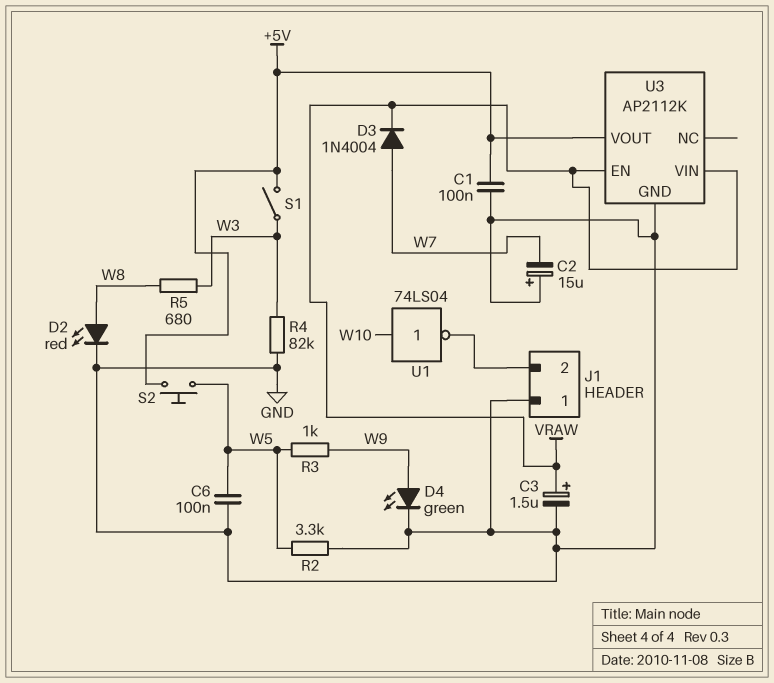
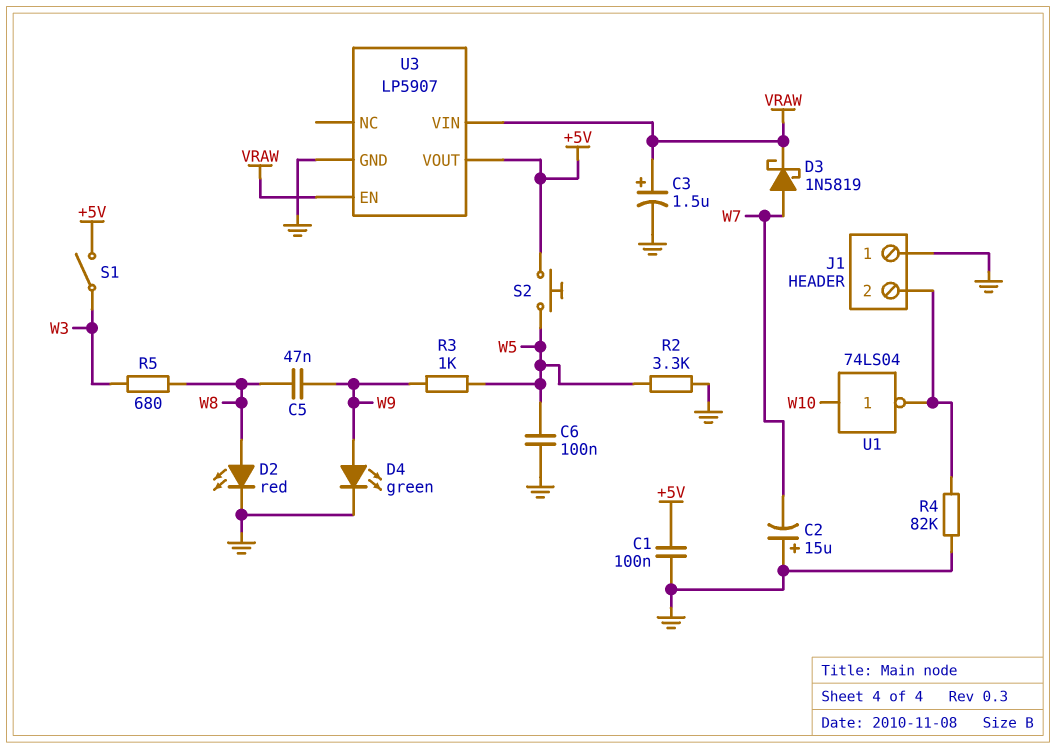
C5: none -> 47nF (W8, W9)
D3: diode 1N4004 (A W7, K VRAW) -> schottky 1N5819 (A W7, K VRAW)
R4: 82k (GND, W3) -> 82k (GND, J1/2)
U3: AP2112K -> LP5907

